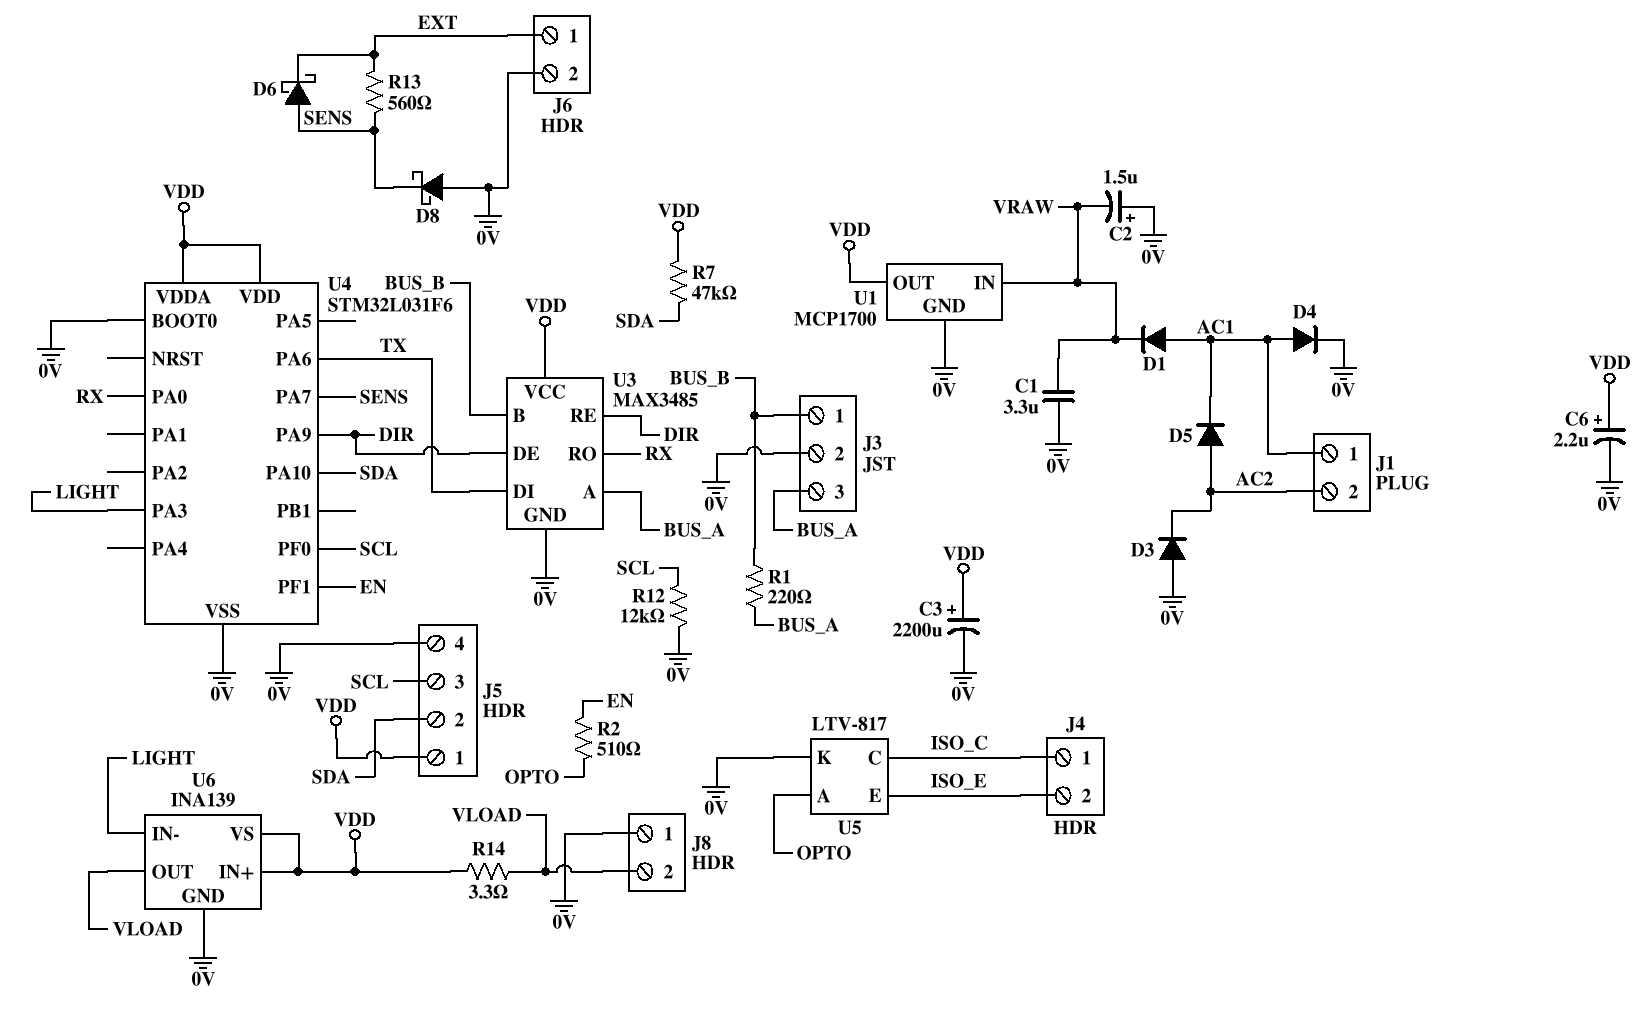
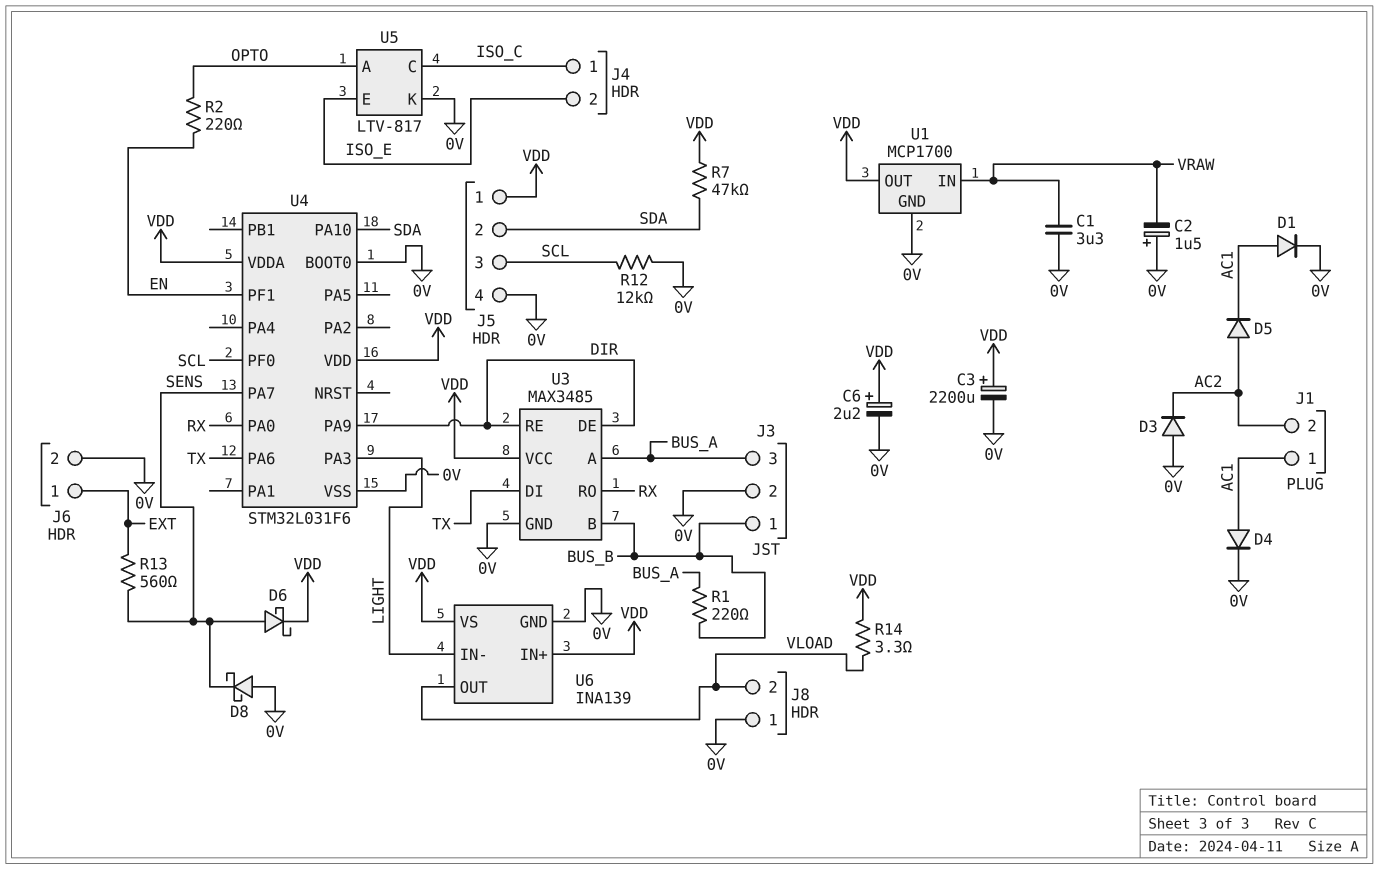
D1: diode (A AC1, K VRAW) -> diode (A AC1, K 0V)
D6: schottky (A SENS, K EXT) -> schottky (A SENS, K VDD)
R2: 510 (EN, OPTO) -> 220 (EN, OPTO)

